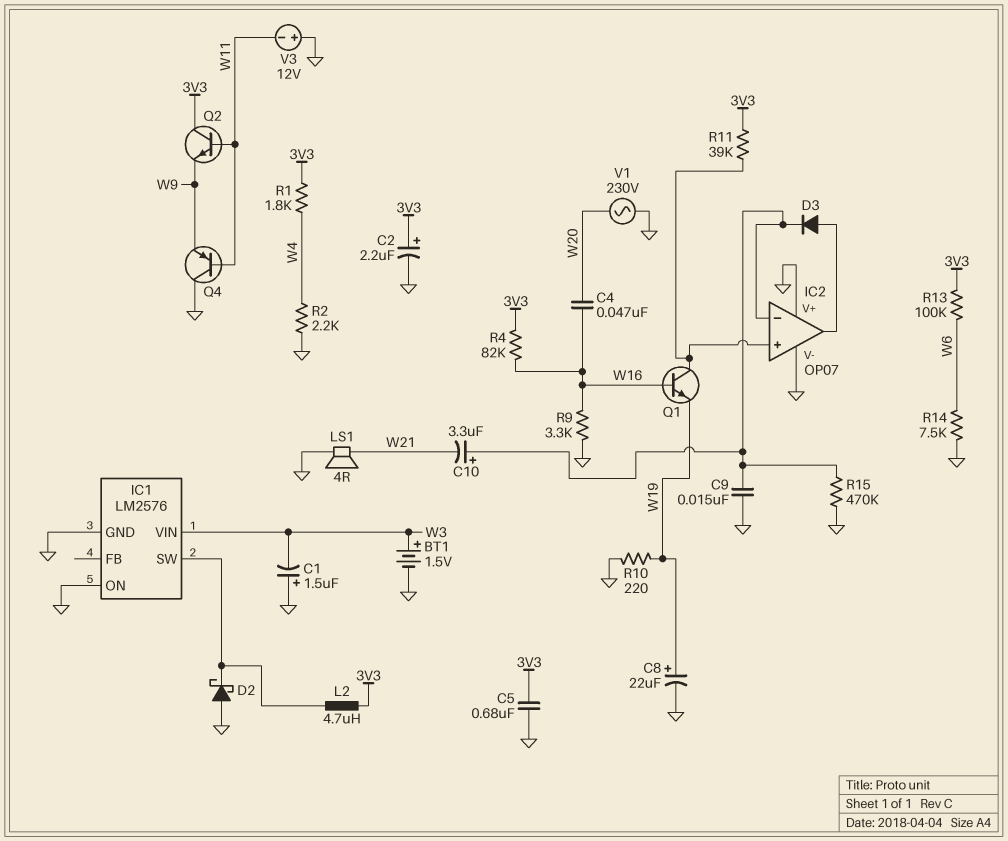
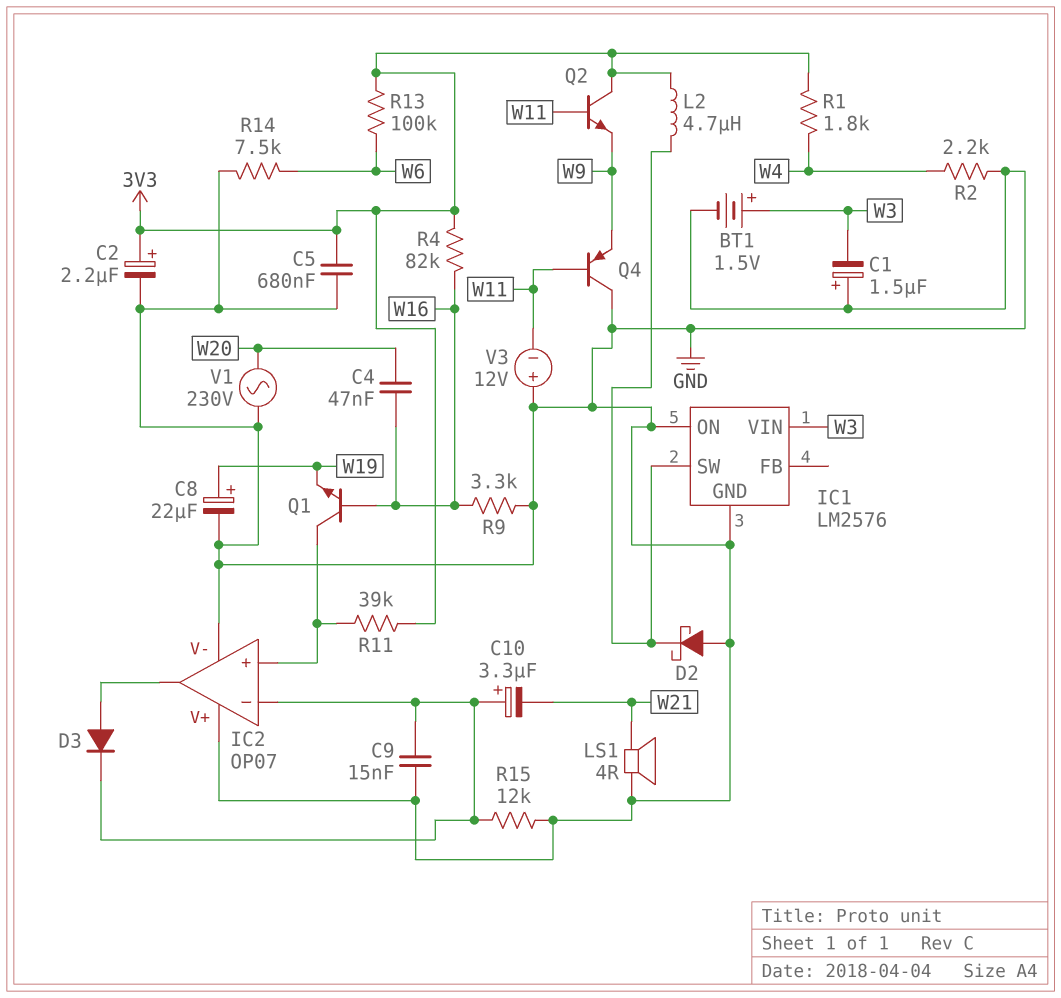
R10: 220 (GND, W19) -> none
R15: 470k (GND, IC2/in-) -> 12k (GND, IC2/in-)

